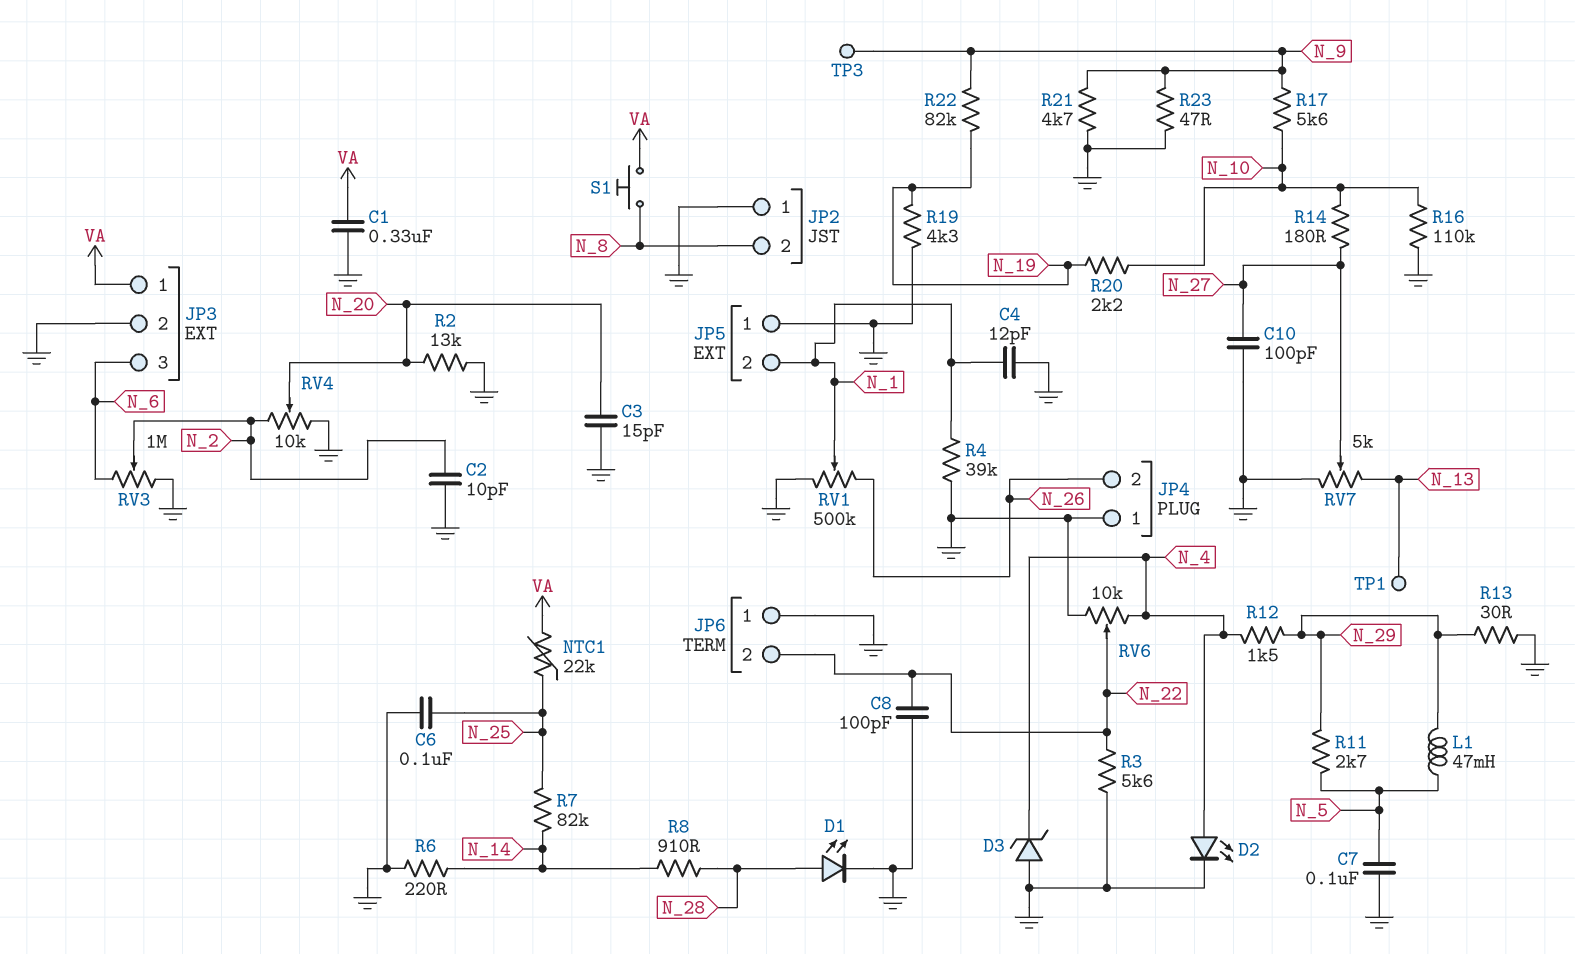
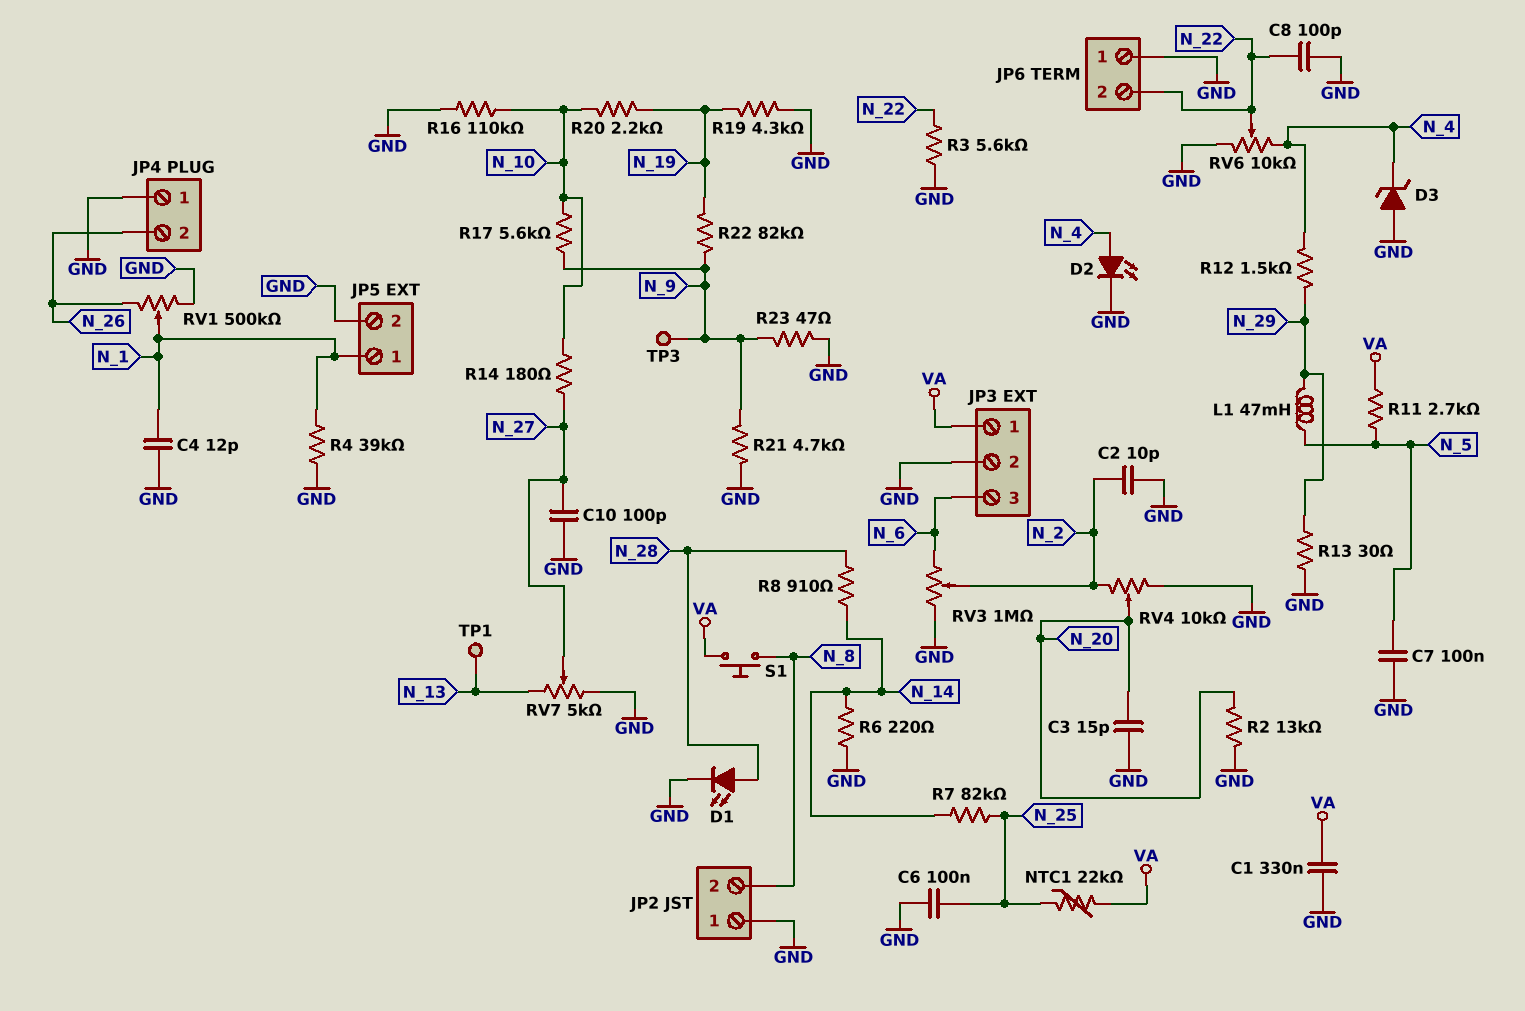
JP5 pin 1: GND -> N_1
JP5 pin 2: N_1 -> GND
R11: 2.7k (N_5, N_29) -> 2.7k (N_5, VA)

